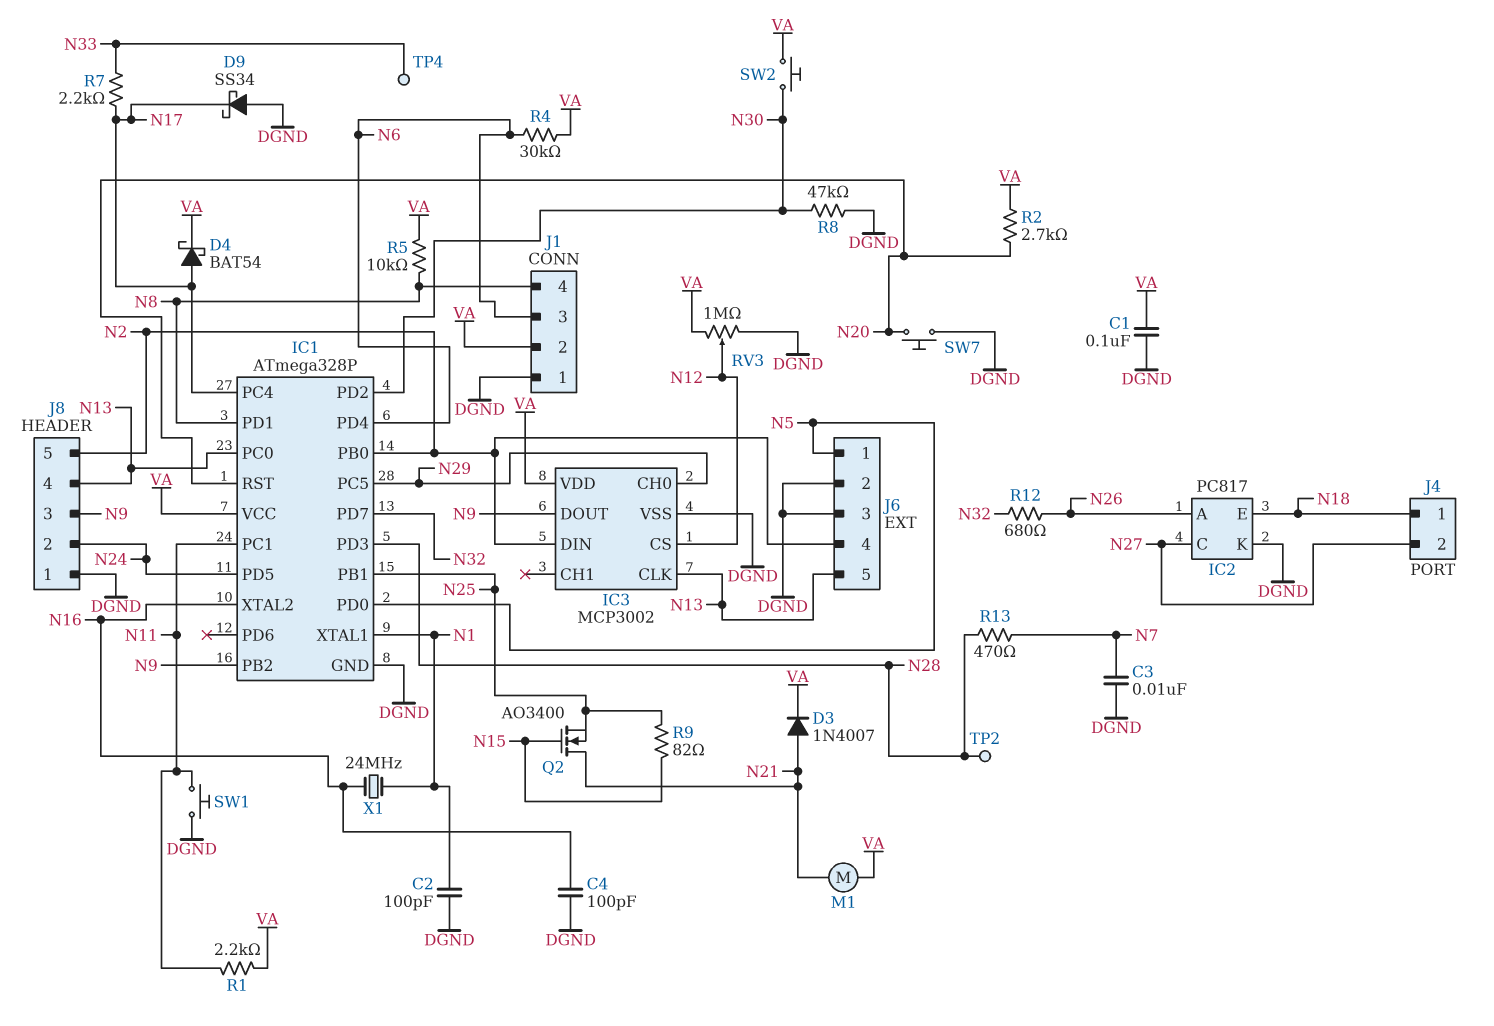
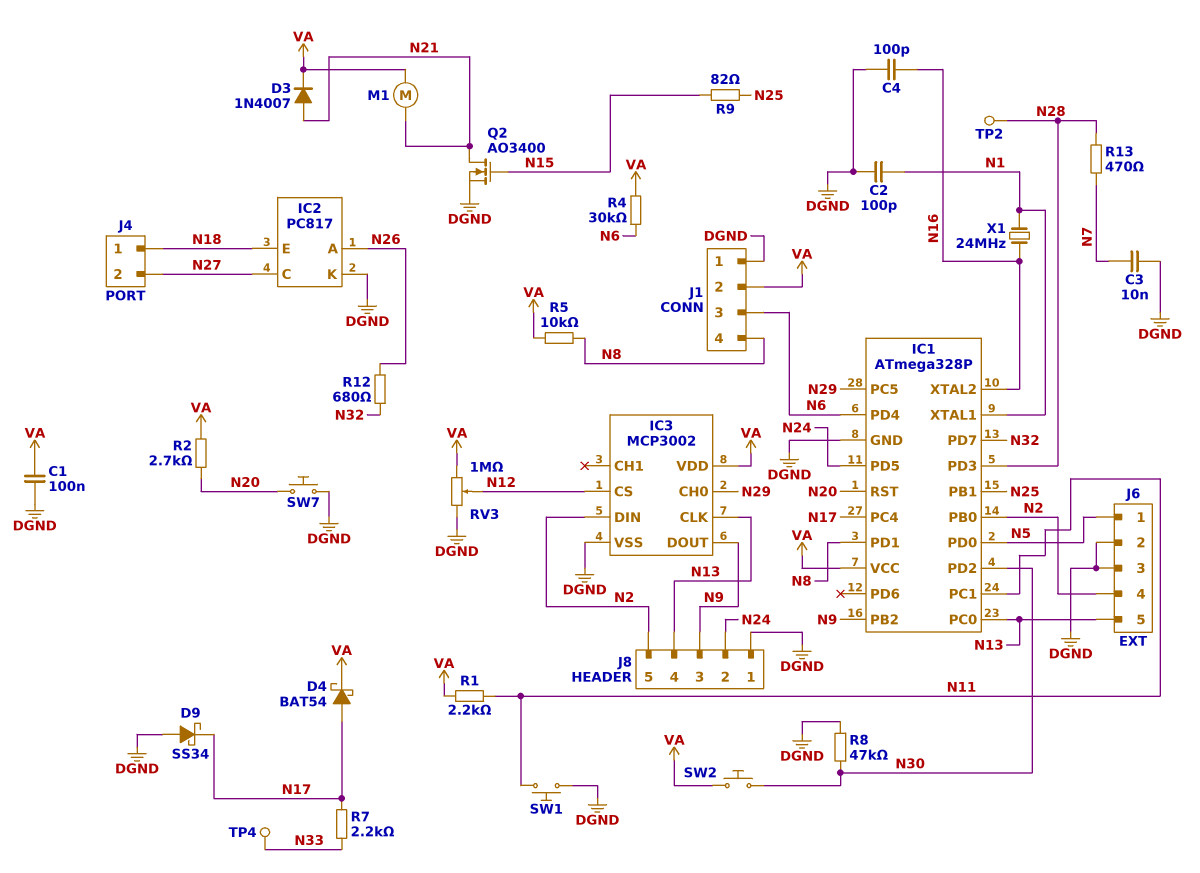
Q2: NMOS AO3400 (G N15, D N21, S N25) -> NMOS AO3400 (G N15, D N21, S DGND)

